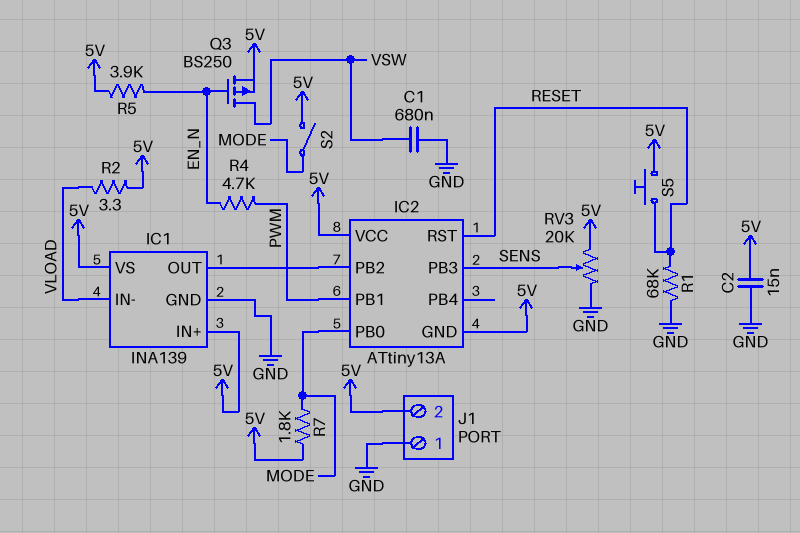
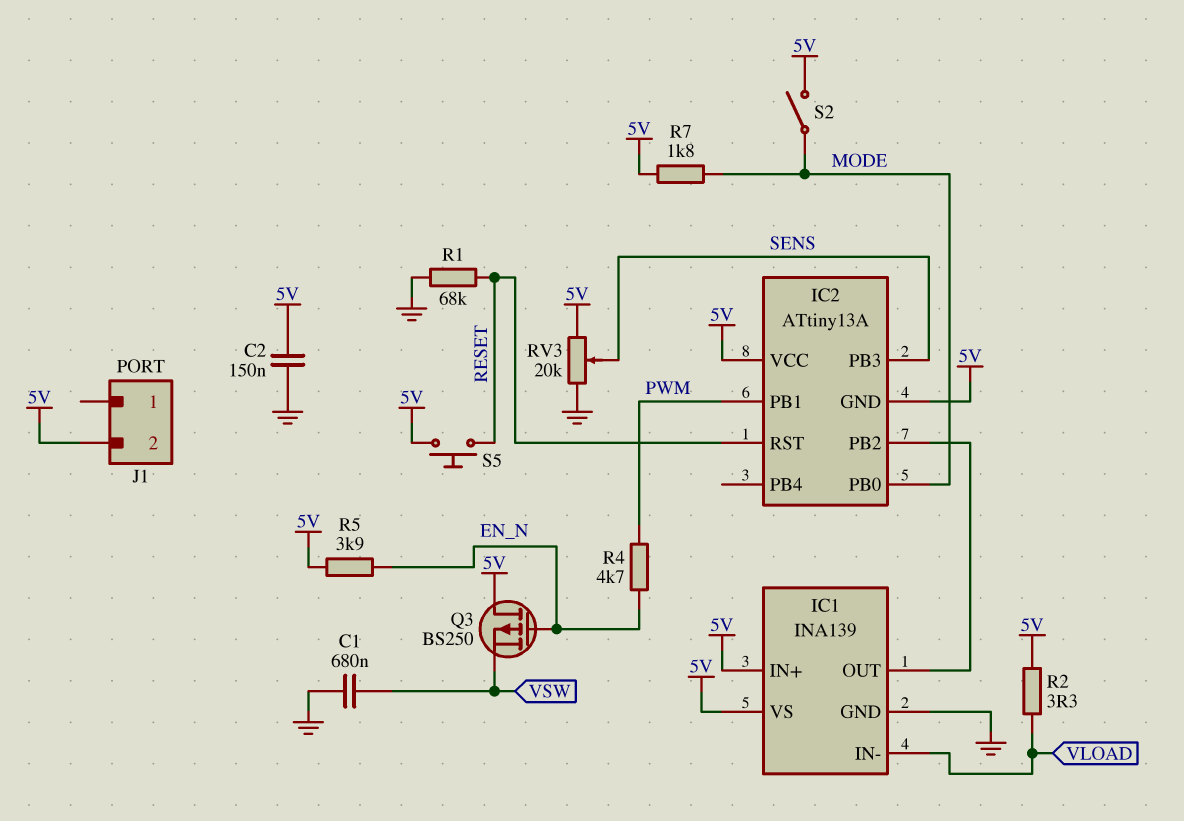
C2: 15nF (5V, GND) -> 150nF (5V, GND)
J1 pin 1: GND -> none
Q3: PMOS BS250 (G EN_N, D VSW, S 5V) -> PMOS BS250 (G EN_N, D 5V, S VSW)

